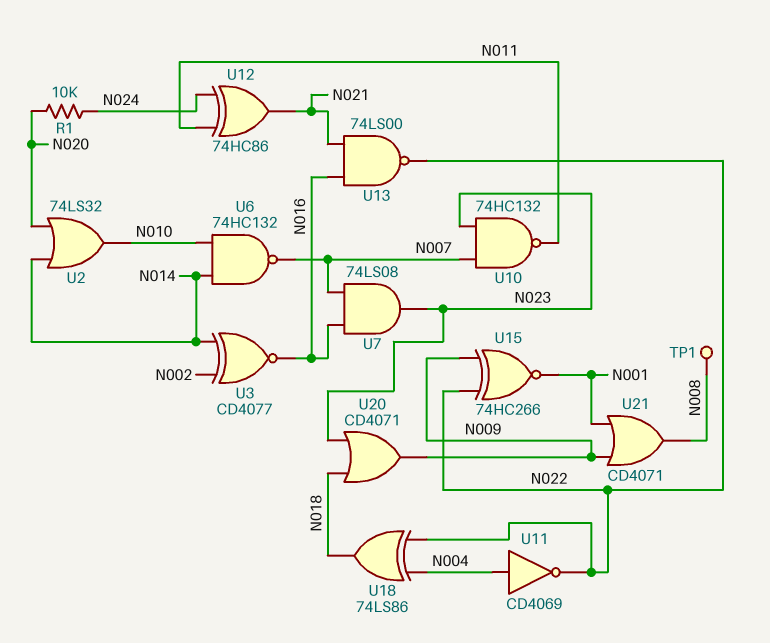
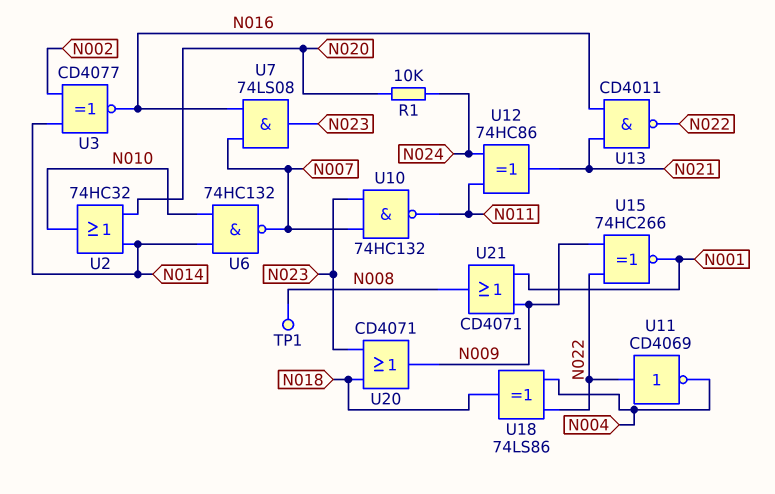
U2: OR 74LS32 (in N014, in N020, out N010) -> OR 74HC32 (in N014, in N020, out N010)
U11: NOT CD4069 (in N004, out N022) -> NOT CD4069 (in N022, out N004)
U13: NAND 74LS00 (in N016, in N021, out N022) -> NAND CD4011 (in N016, in N021, out N022)

